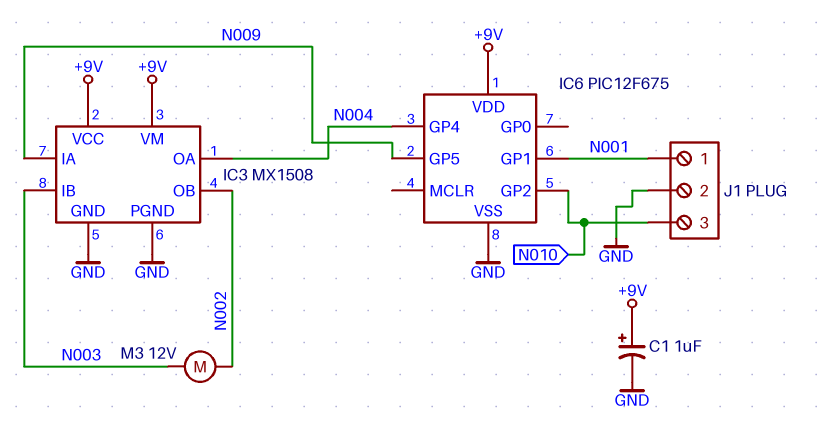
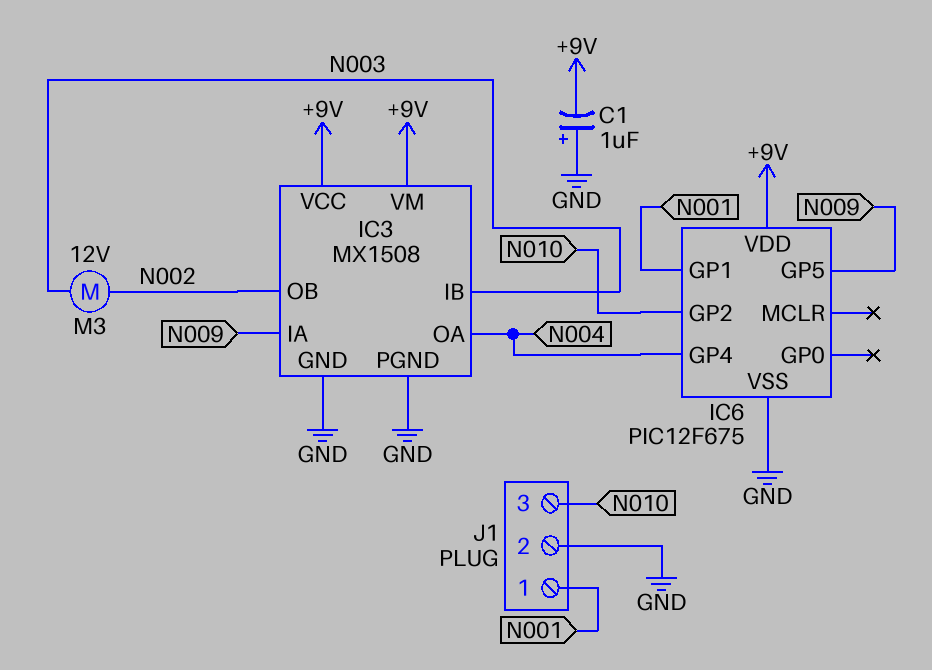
C1: 1uF (plus +9V, minus GND) -> 1uF (plus GND, minus +9V)

